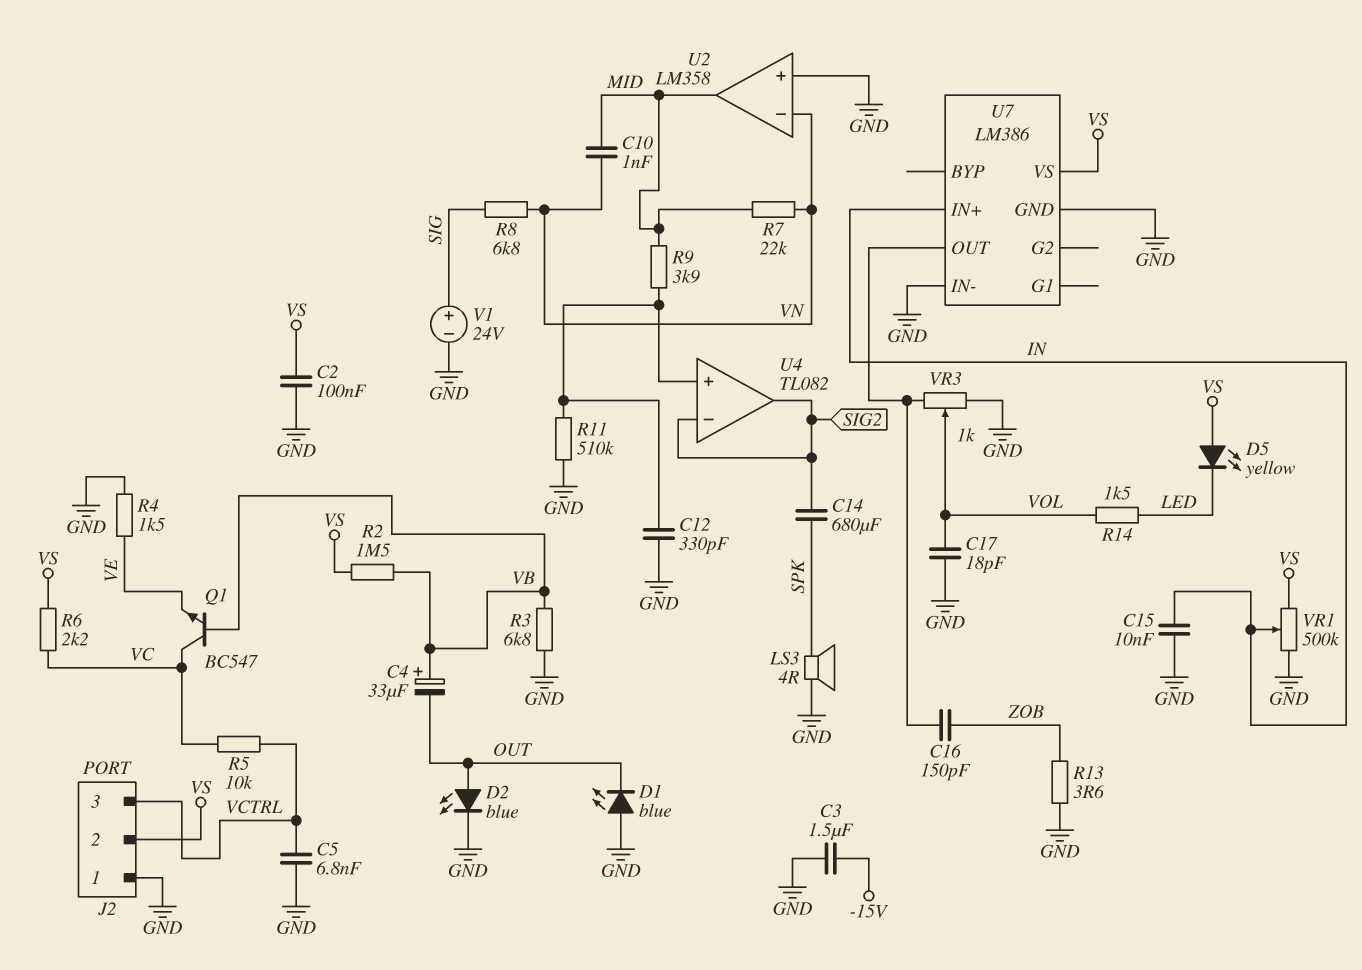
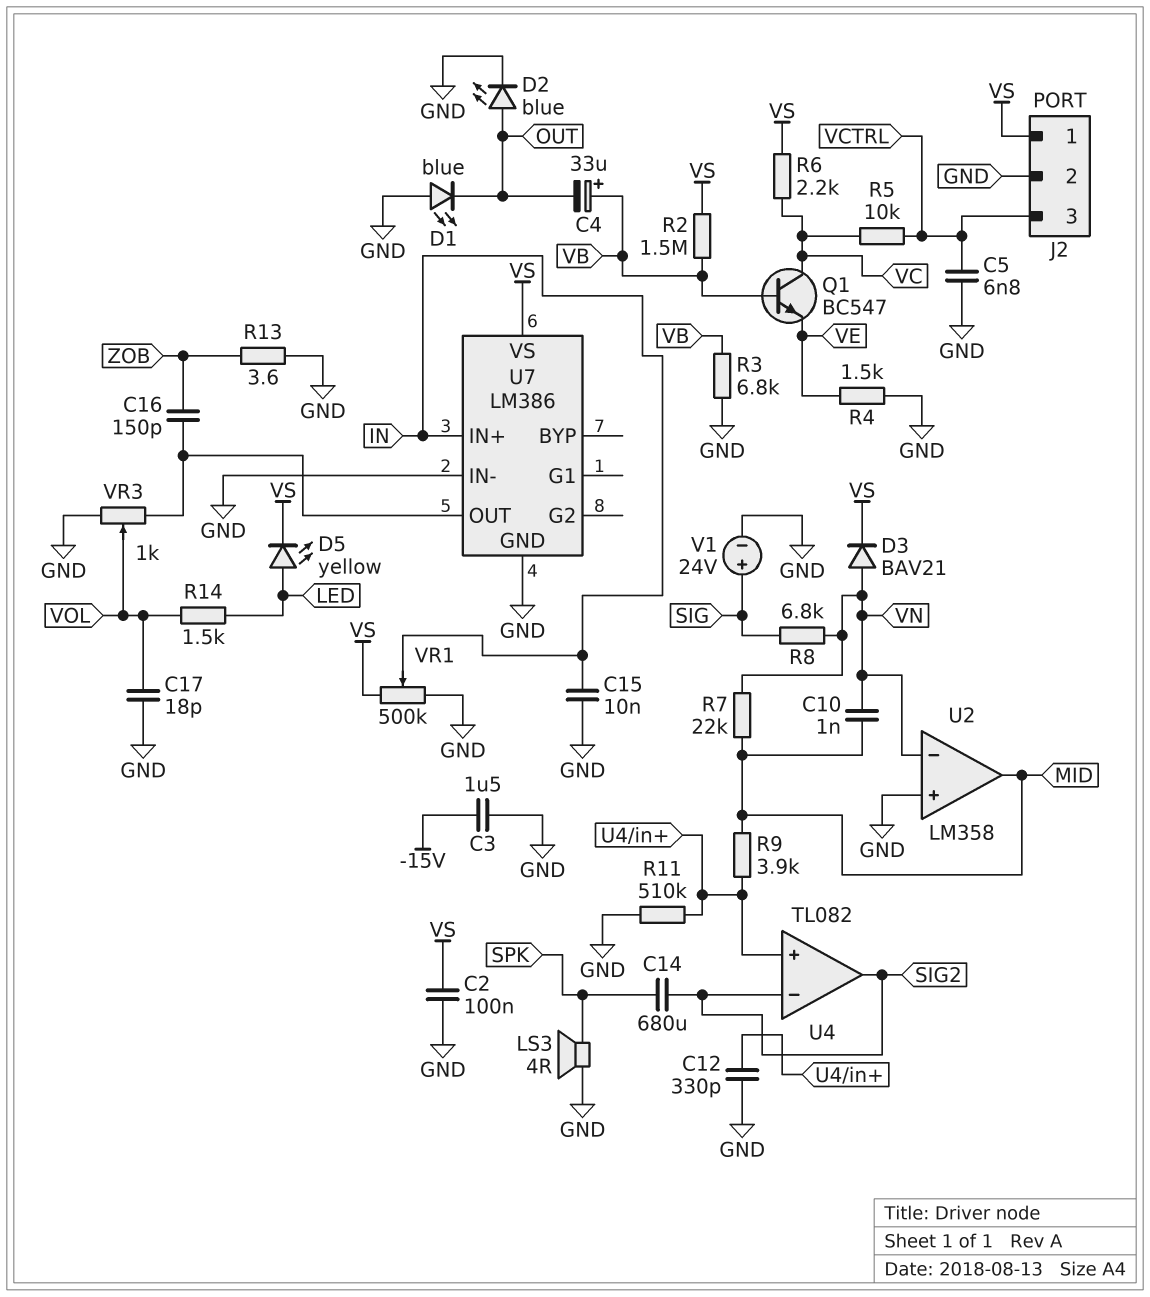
D3: none -> diode BAV21 (A VN, K VS)
D5: LED yellow (A VS, K LED) -> LED yellow (A LED, K VS)
J2 pin 1: GND -> VS
J2 pin 2: VS -> GND

